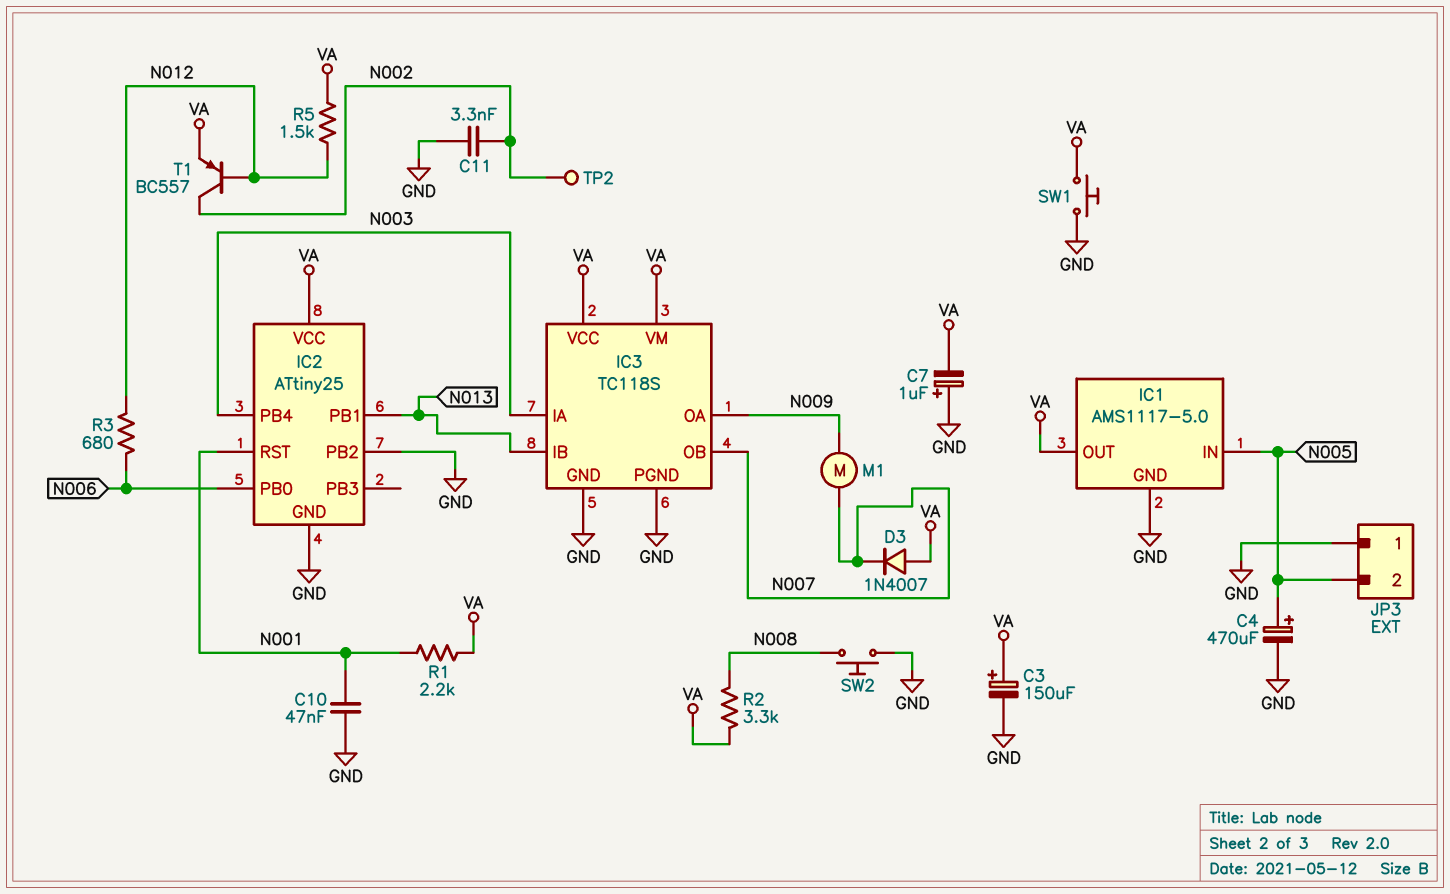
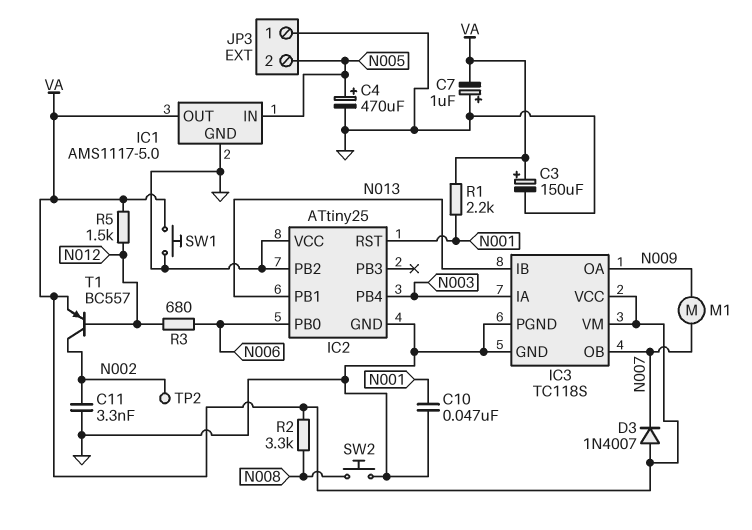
IC2 pin VCC: VA -> GND

